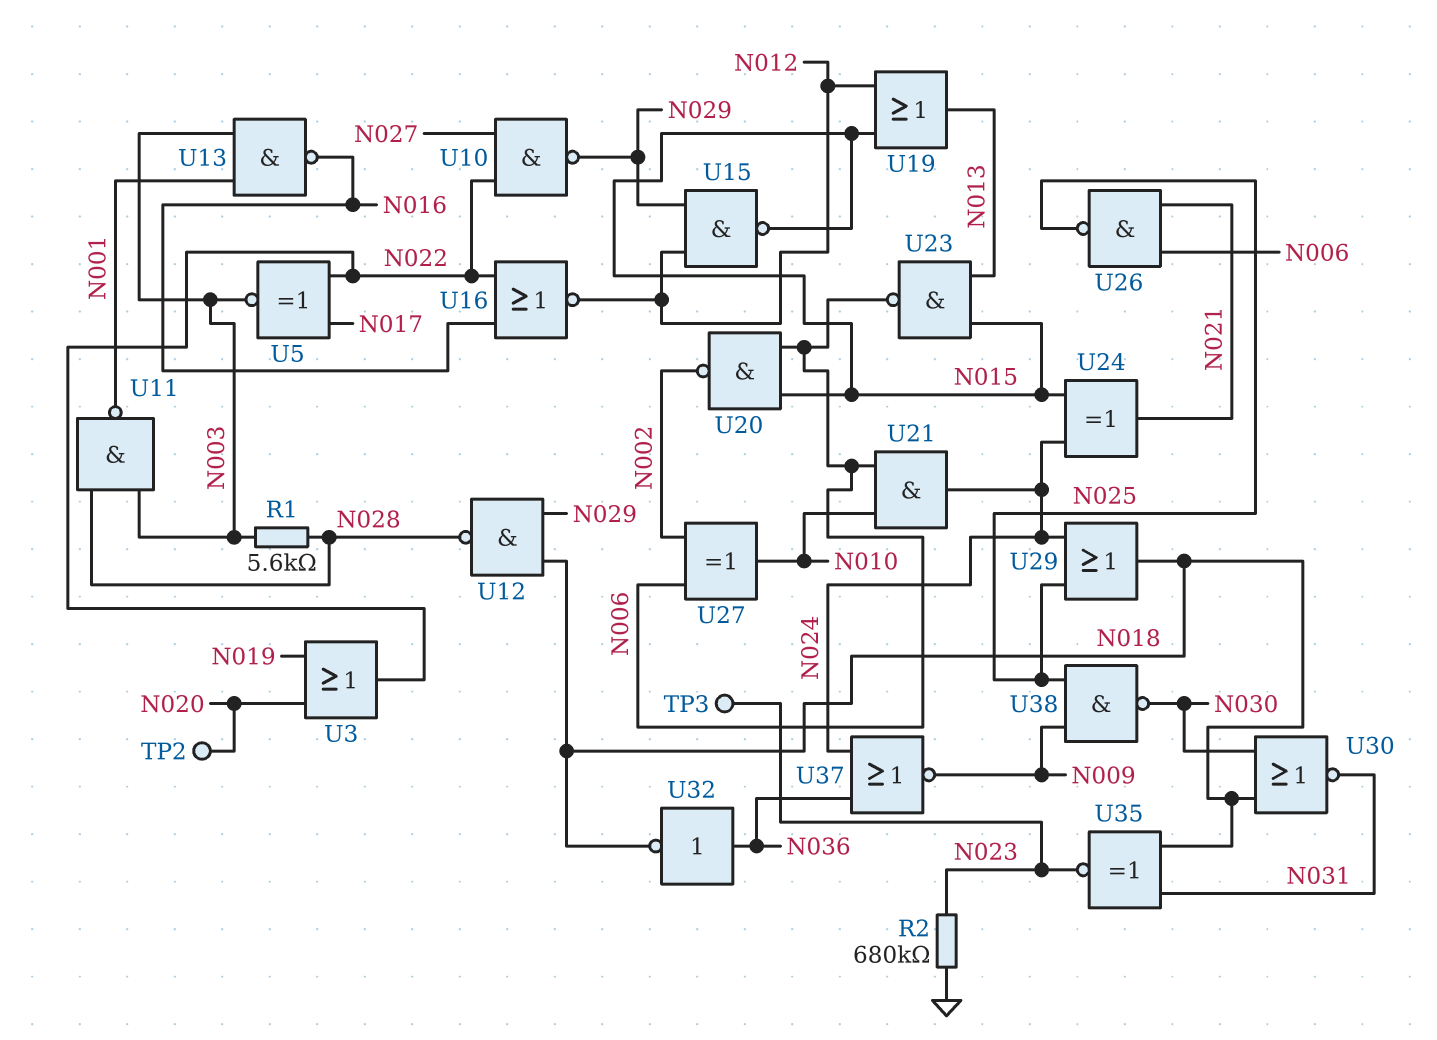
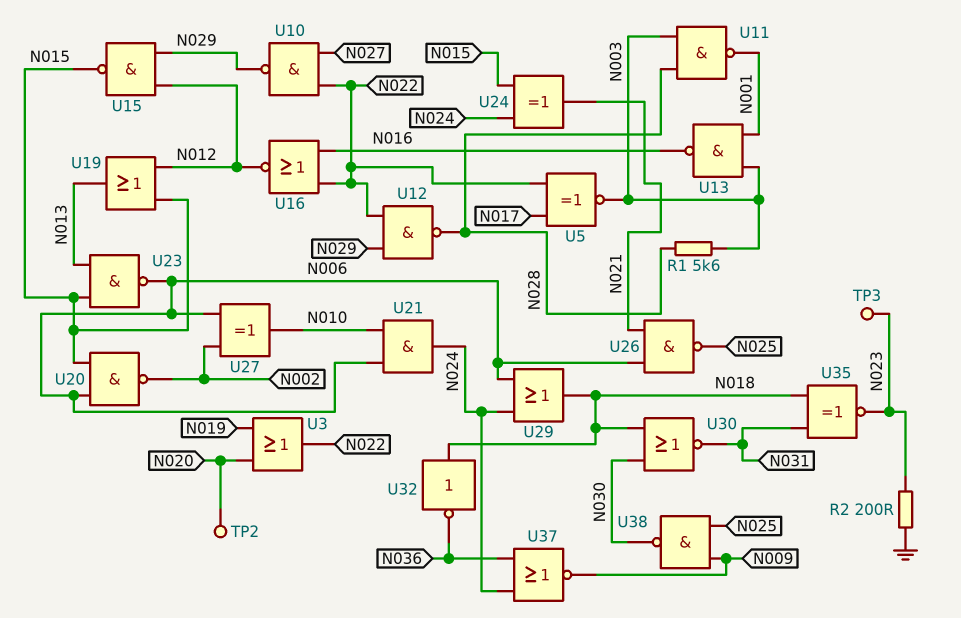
R2: 680k (GND, N023) -> 200 (GND, N023)
U12: NAND (in N018, in N029, out N028) -> NAND (in N022, in N029, out N028)
U29: OR (in N024, in N025, out N018) -> OR (in N006, in N024, out N018)
U32: NOT (in N036, out N018) -> NOT (in N018, out N036)

